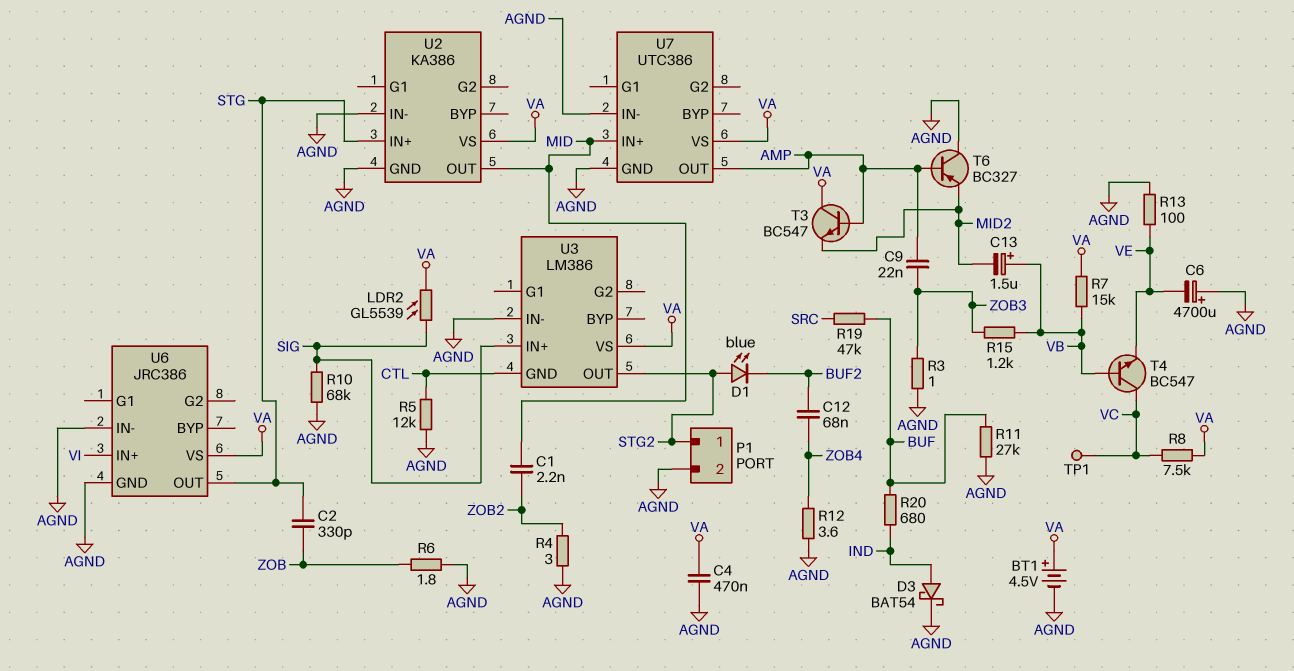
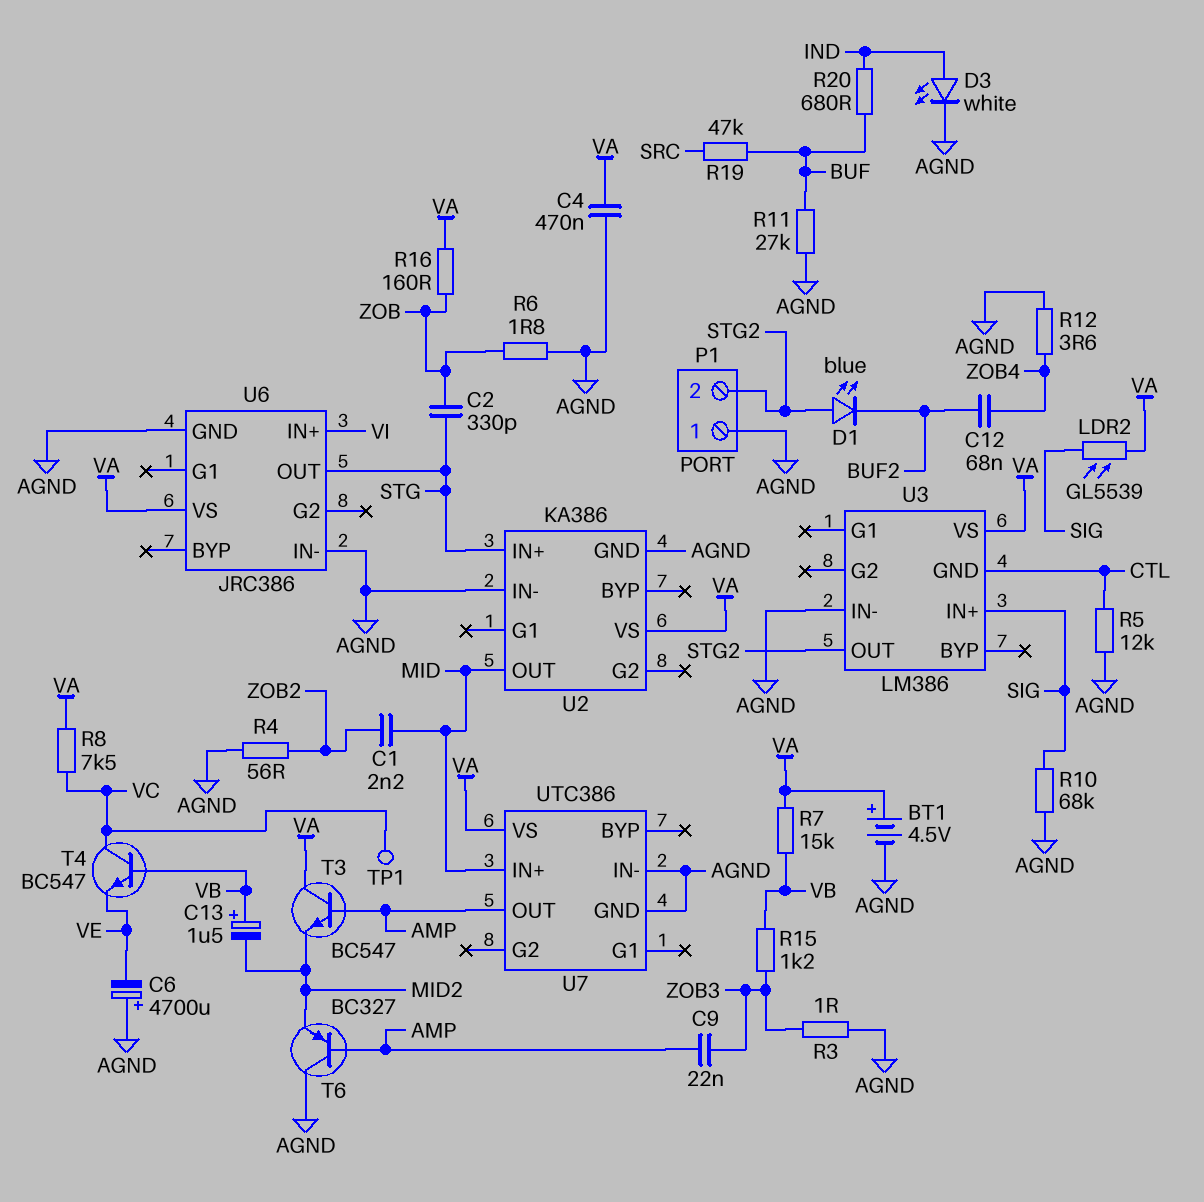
D3: schottky BAT54 (A IND, K AGND) -> LED white (A IND, K AGND)
P1 pin 1: STG2 -> AGND
P1 pin 2: AGND -> STG2
R4: 3 (AGND, ZOB2) -> 56 (AGND, ZOB2)
R13: 100 (AGND, VE) -> none
R16: none -> 160 (VA, ZOB)

